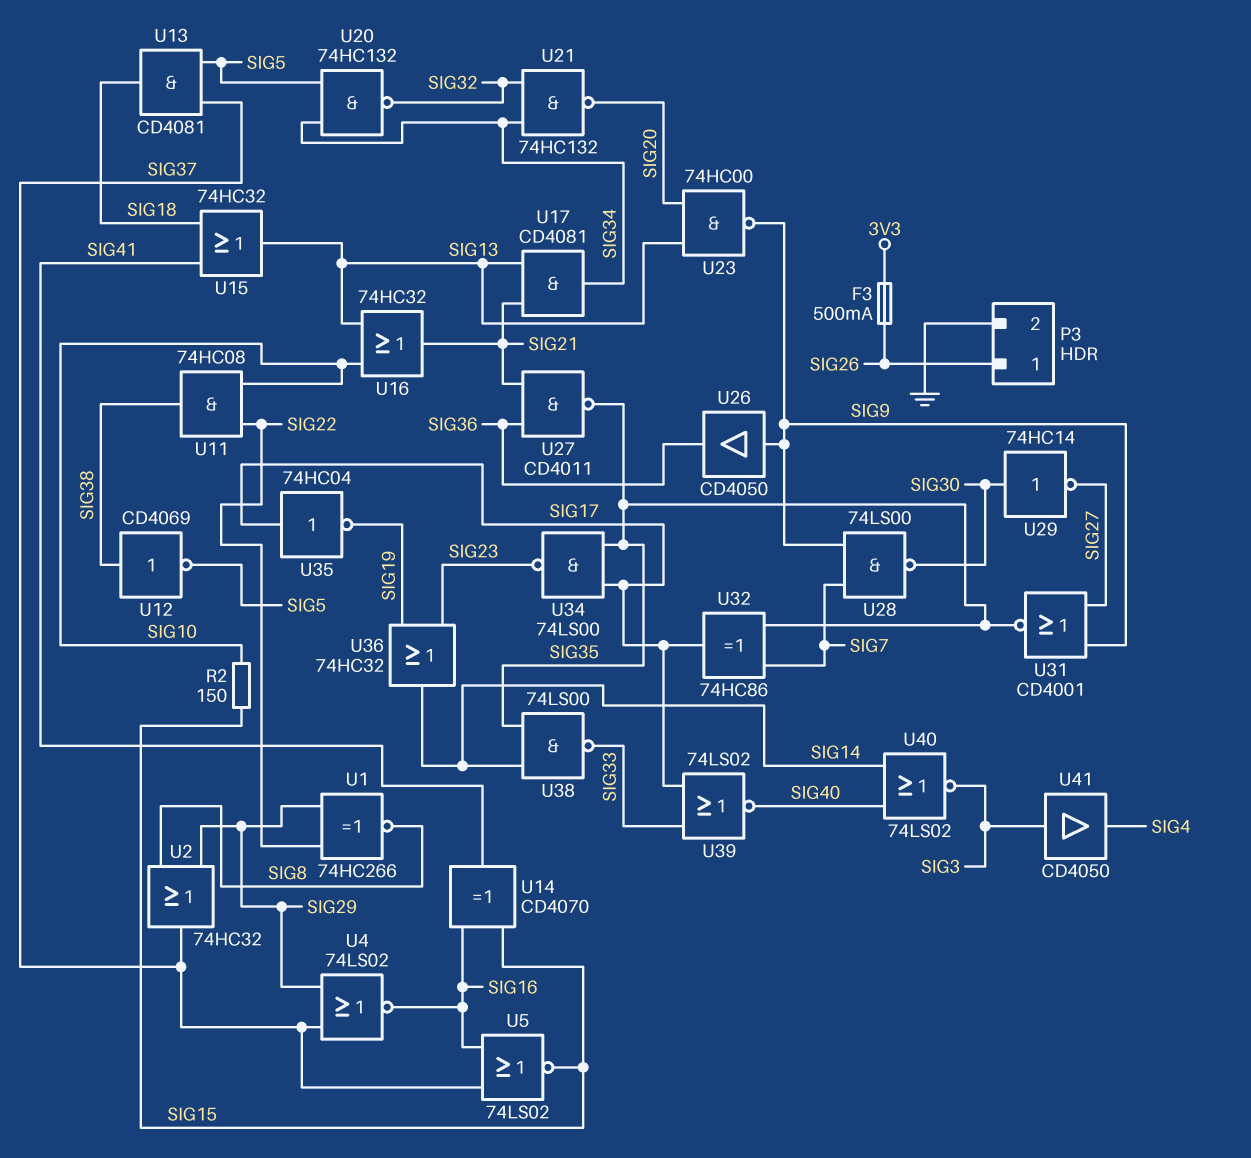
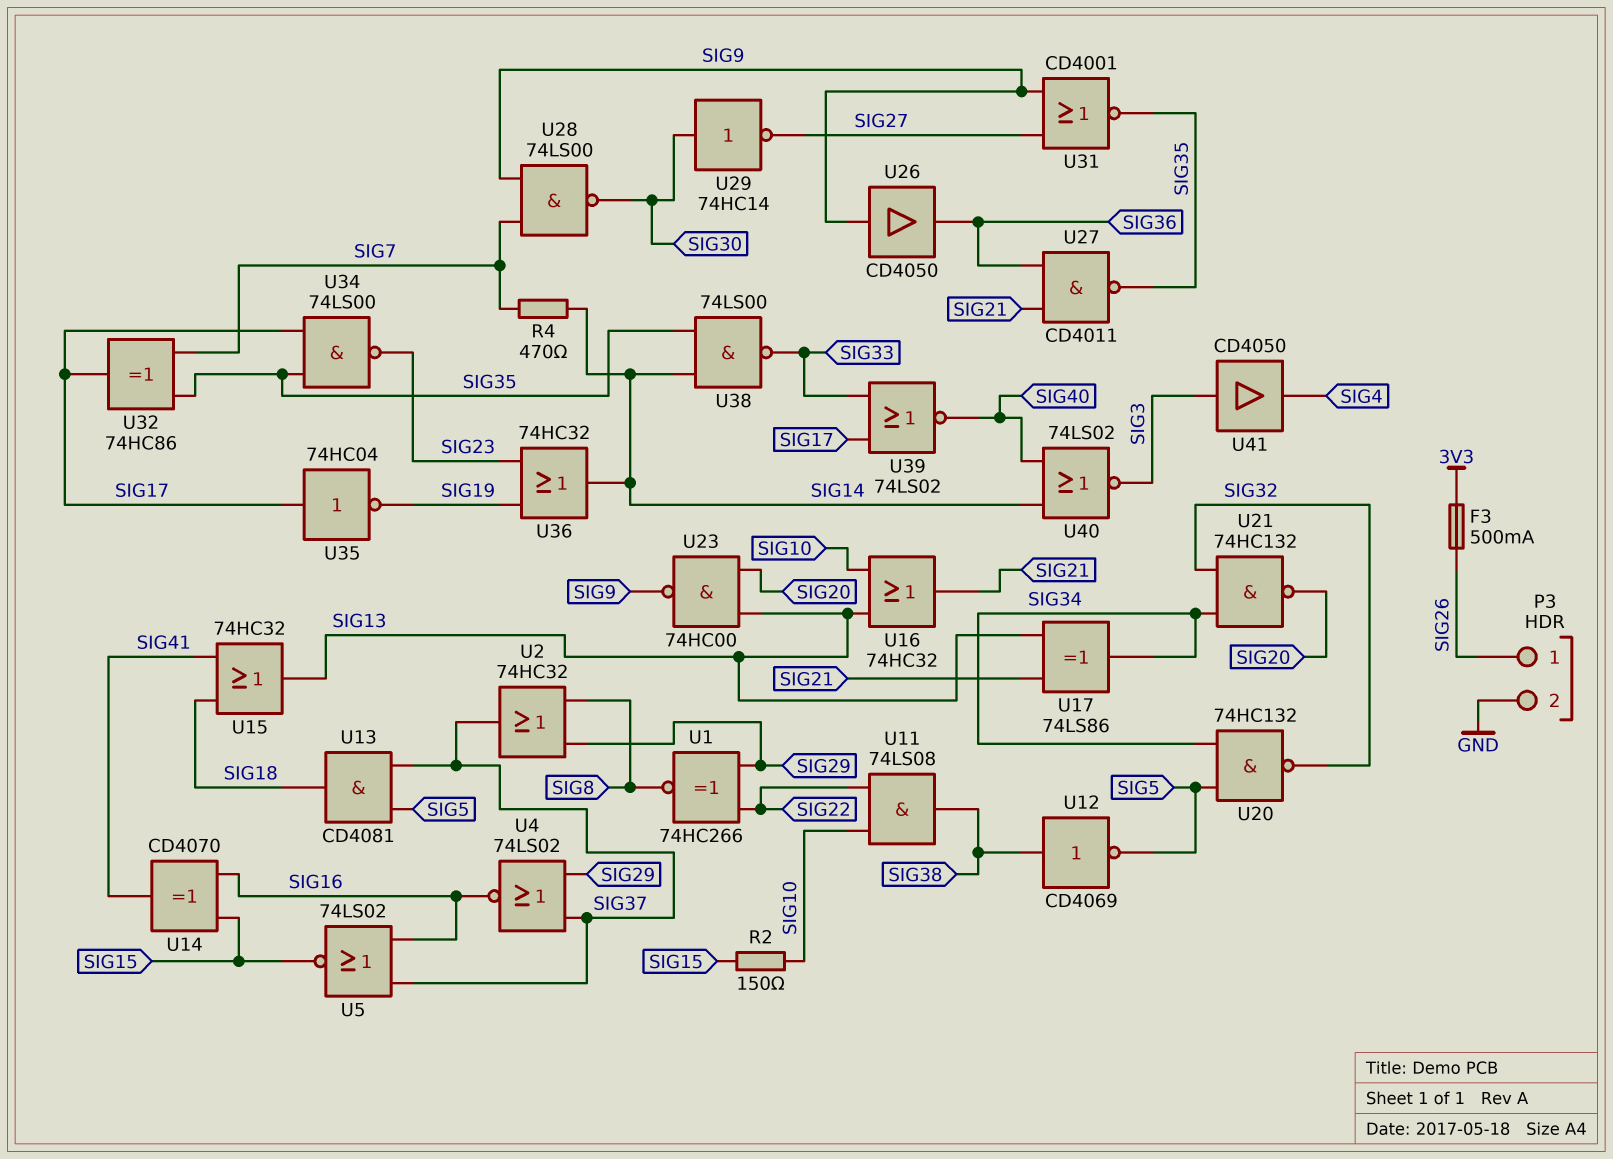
R4: none -> 470 (SIG7, SIG14)
U11: AND 74HC08 (in SIG10, in SIG22, out SIG38) -> AND 74LS08 (in SIG10, in SIG22, out SIG38)
U17: AND CD4081 (in SIG13, in SIG21, out SIG34) -> XOR 74LS86 (in SIG13, in SIG21, out SIG34)

